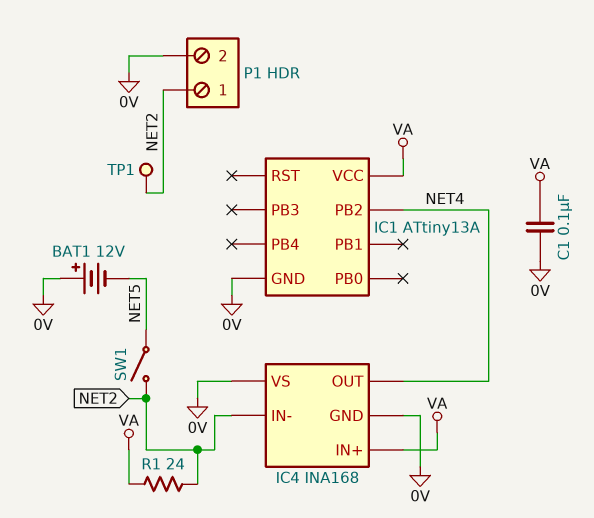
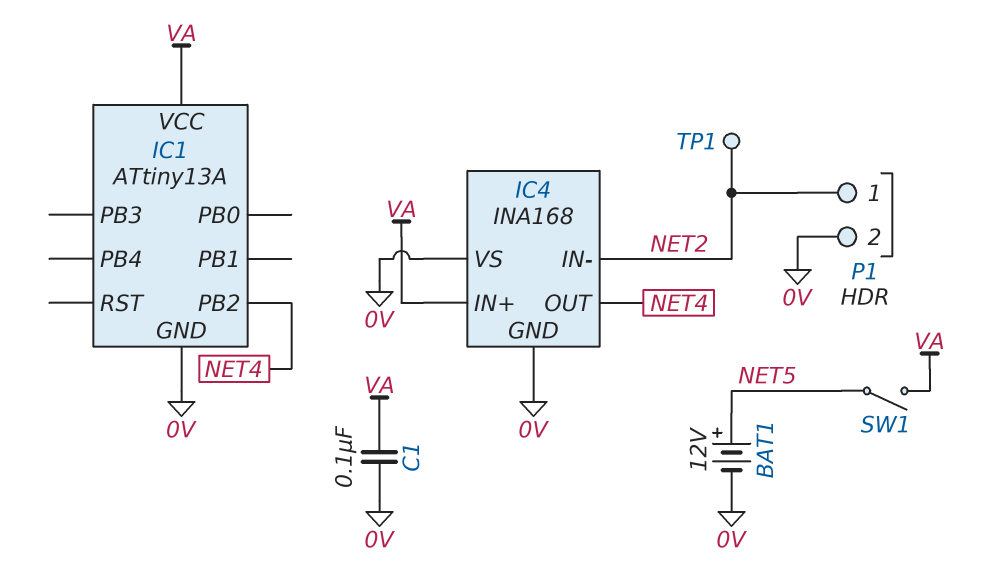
BAT1: 12V (plus 0V, minus NET5) -> 12V (plus NET5, minus 0V)
R1: 24 (NET2, VA) -> none
SW1: switch (NET2, NET5) -> switch (NET5, VA)

